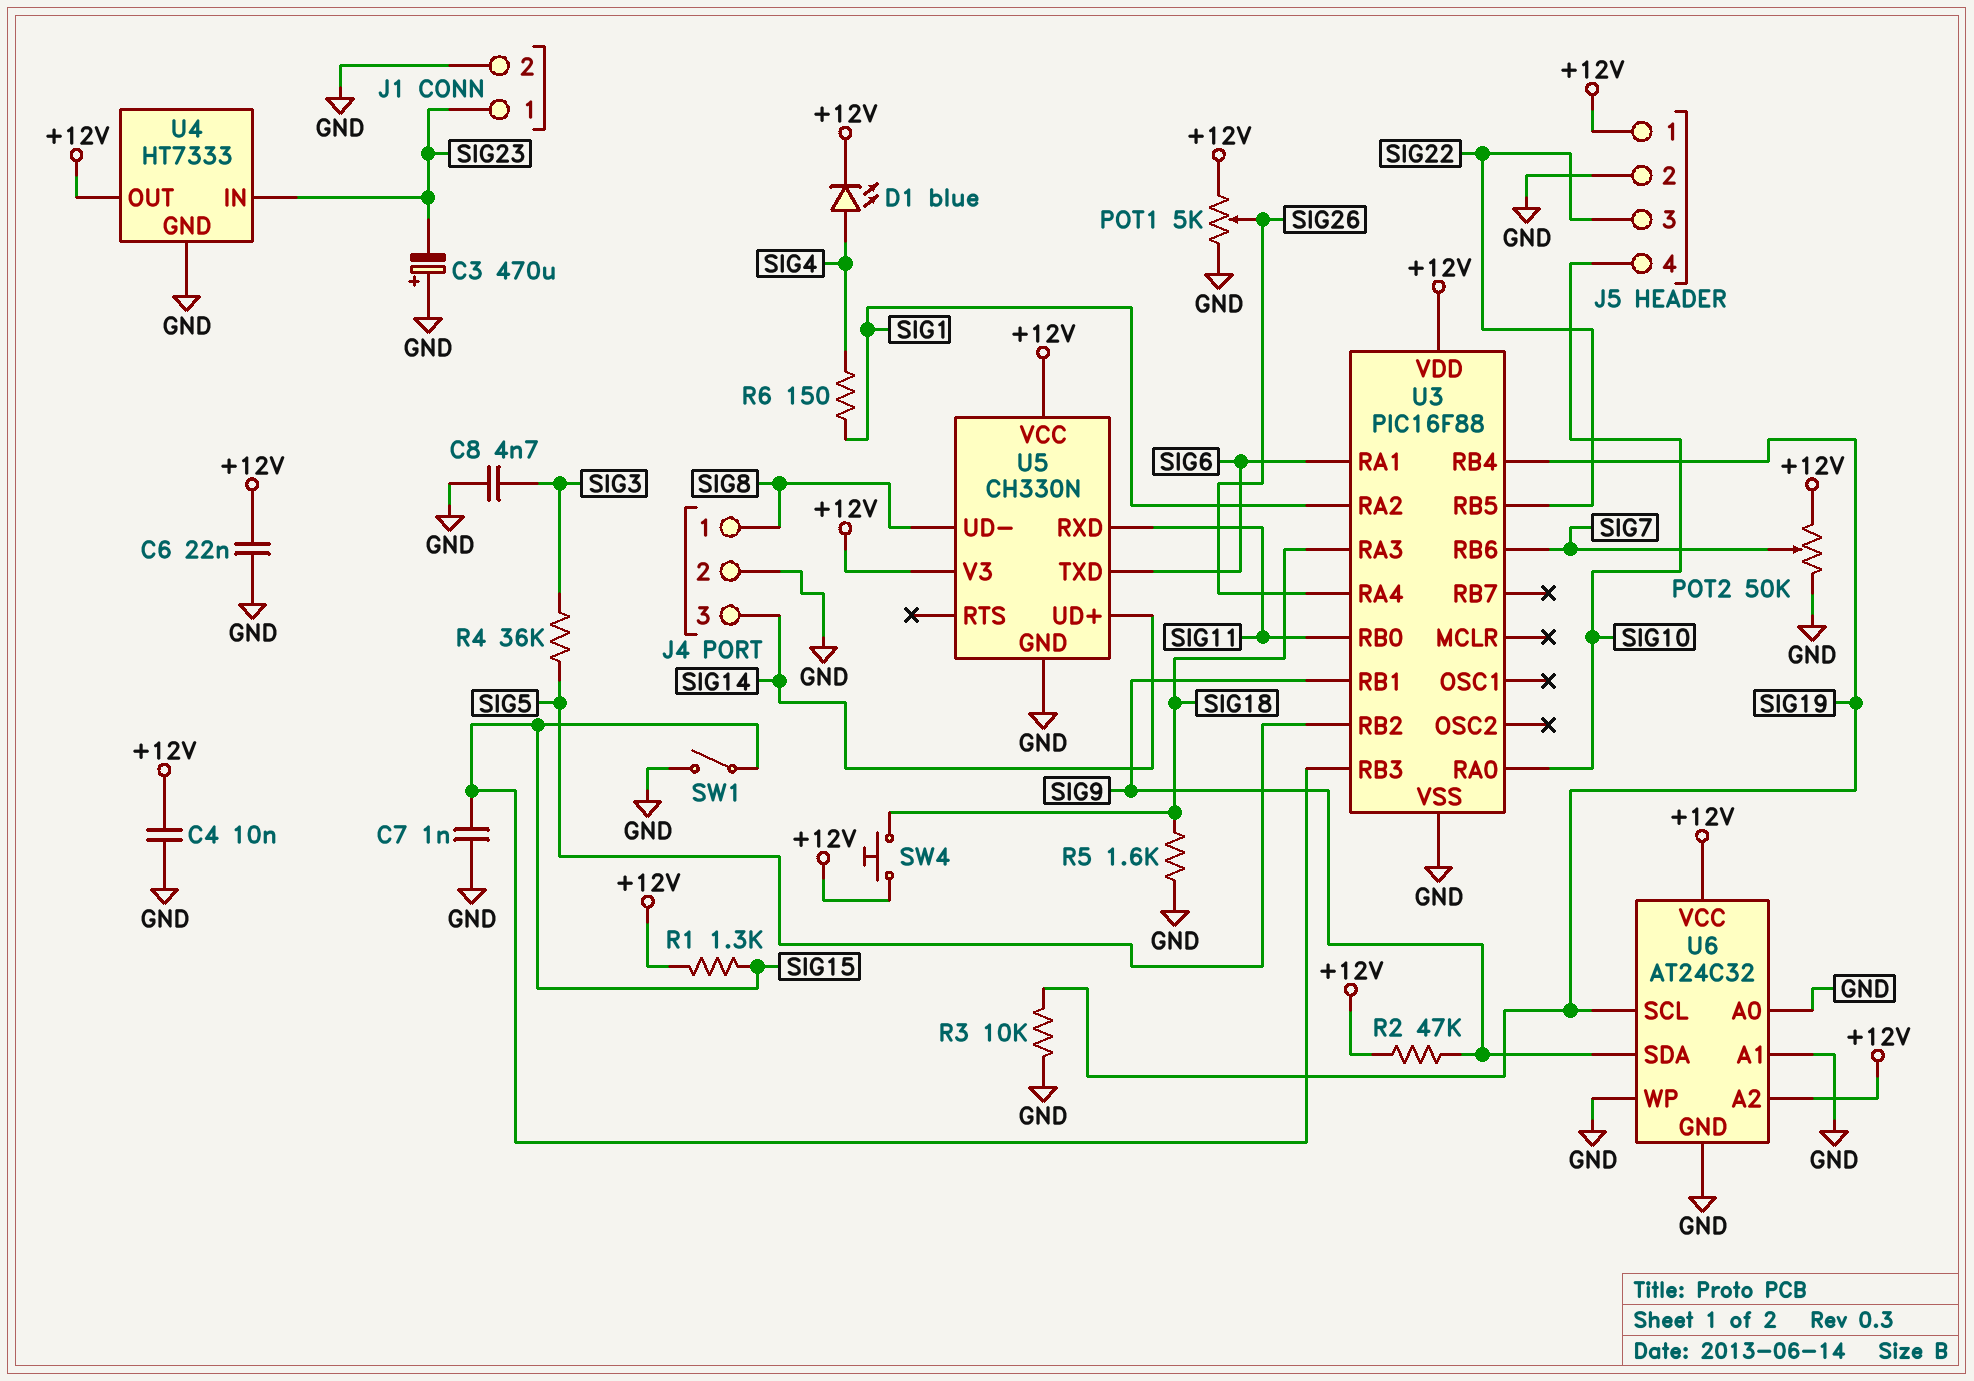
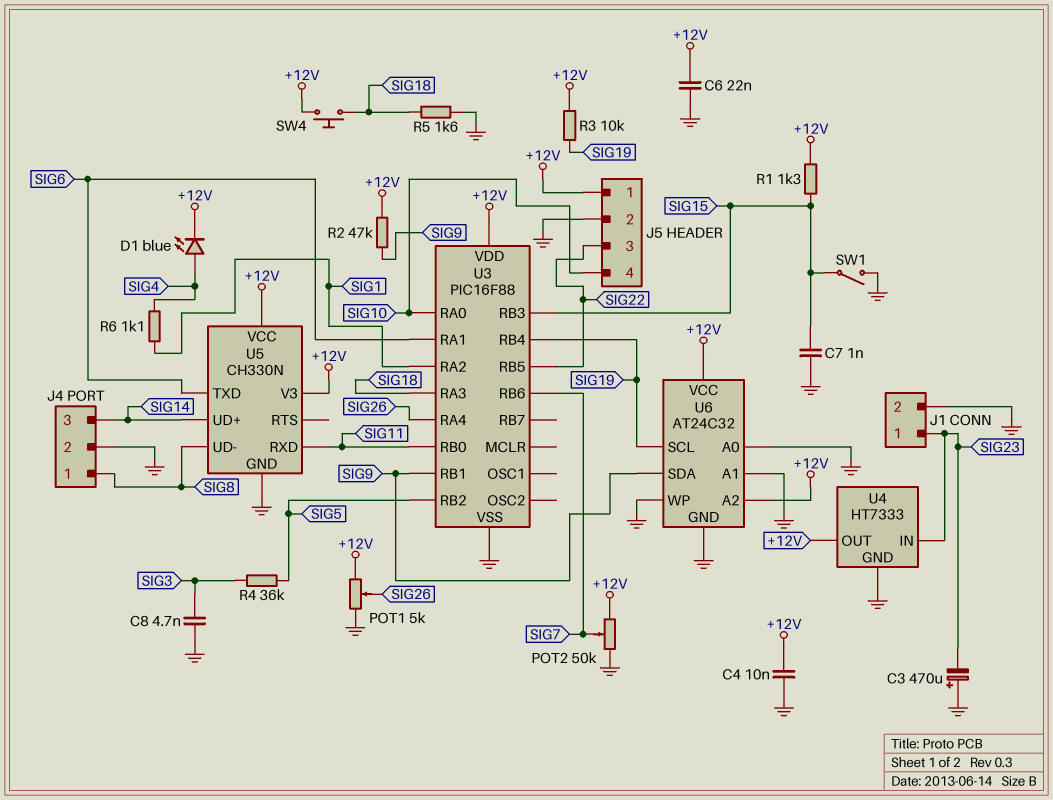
R3: 10k (GND, SIG19) -> 10k (+12V, SIG19)
R6: 150 (SIG1, SIG4) -> 1.1k (SIG1, SIG4)

